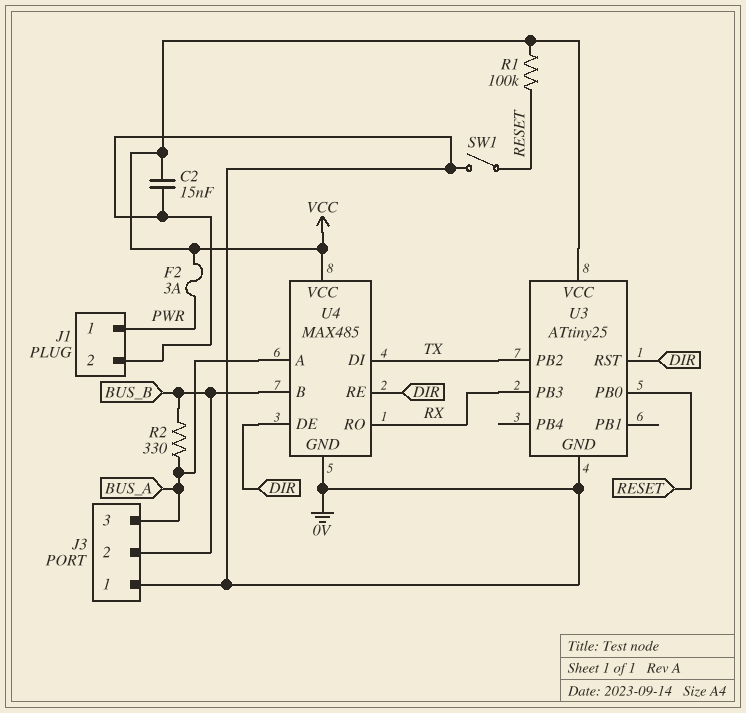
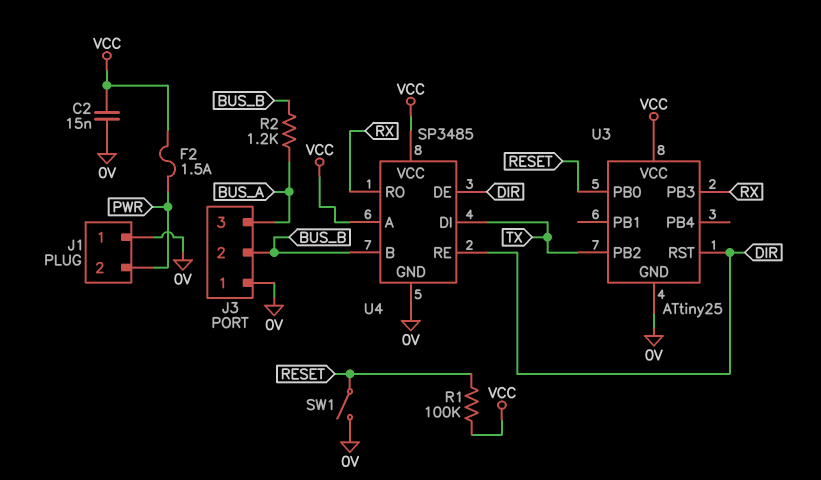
F2: 3A (PWR, VCC) -> 1.5A (PWR, VCC)
J1 pin 1: PWR -> 0V
J1 pin 2: 0V -> PWR
R2: 330 (BUS_A, BUS_B) -> 1.2k (BUS_A, BUS_B)
U4: MAX485 -> SP3485
U4 pin A: BUS_A -> VCC

